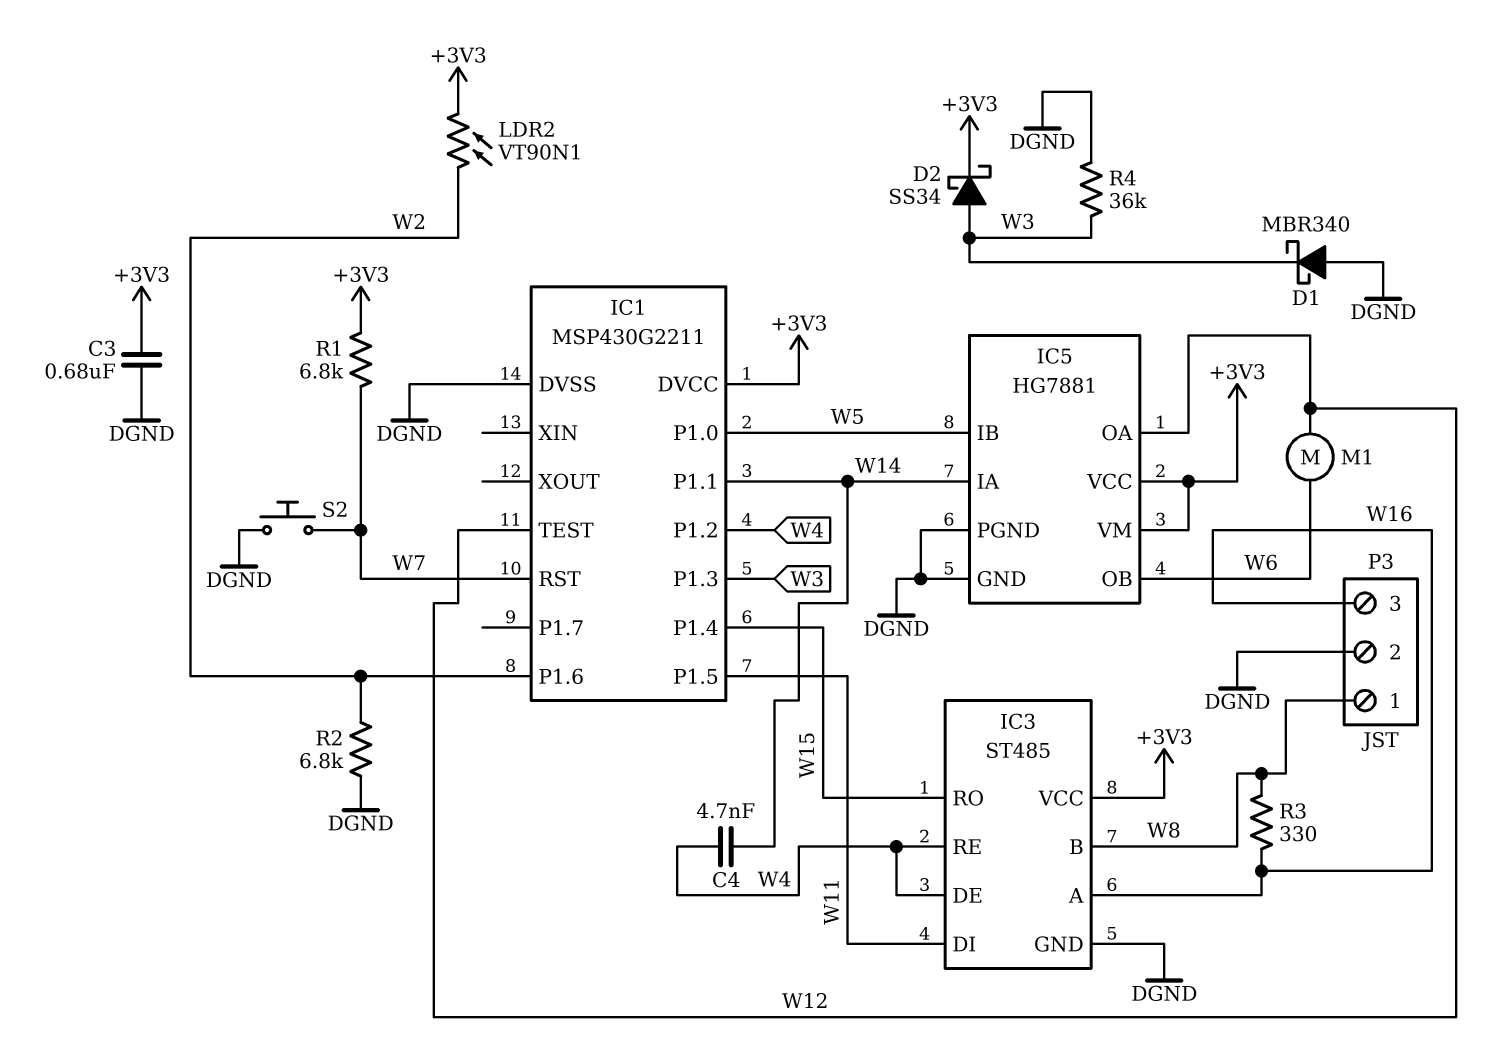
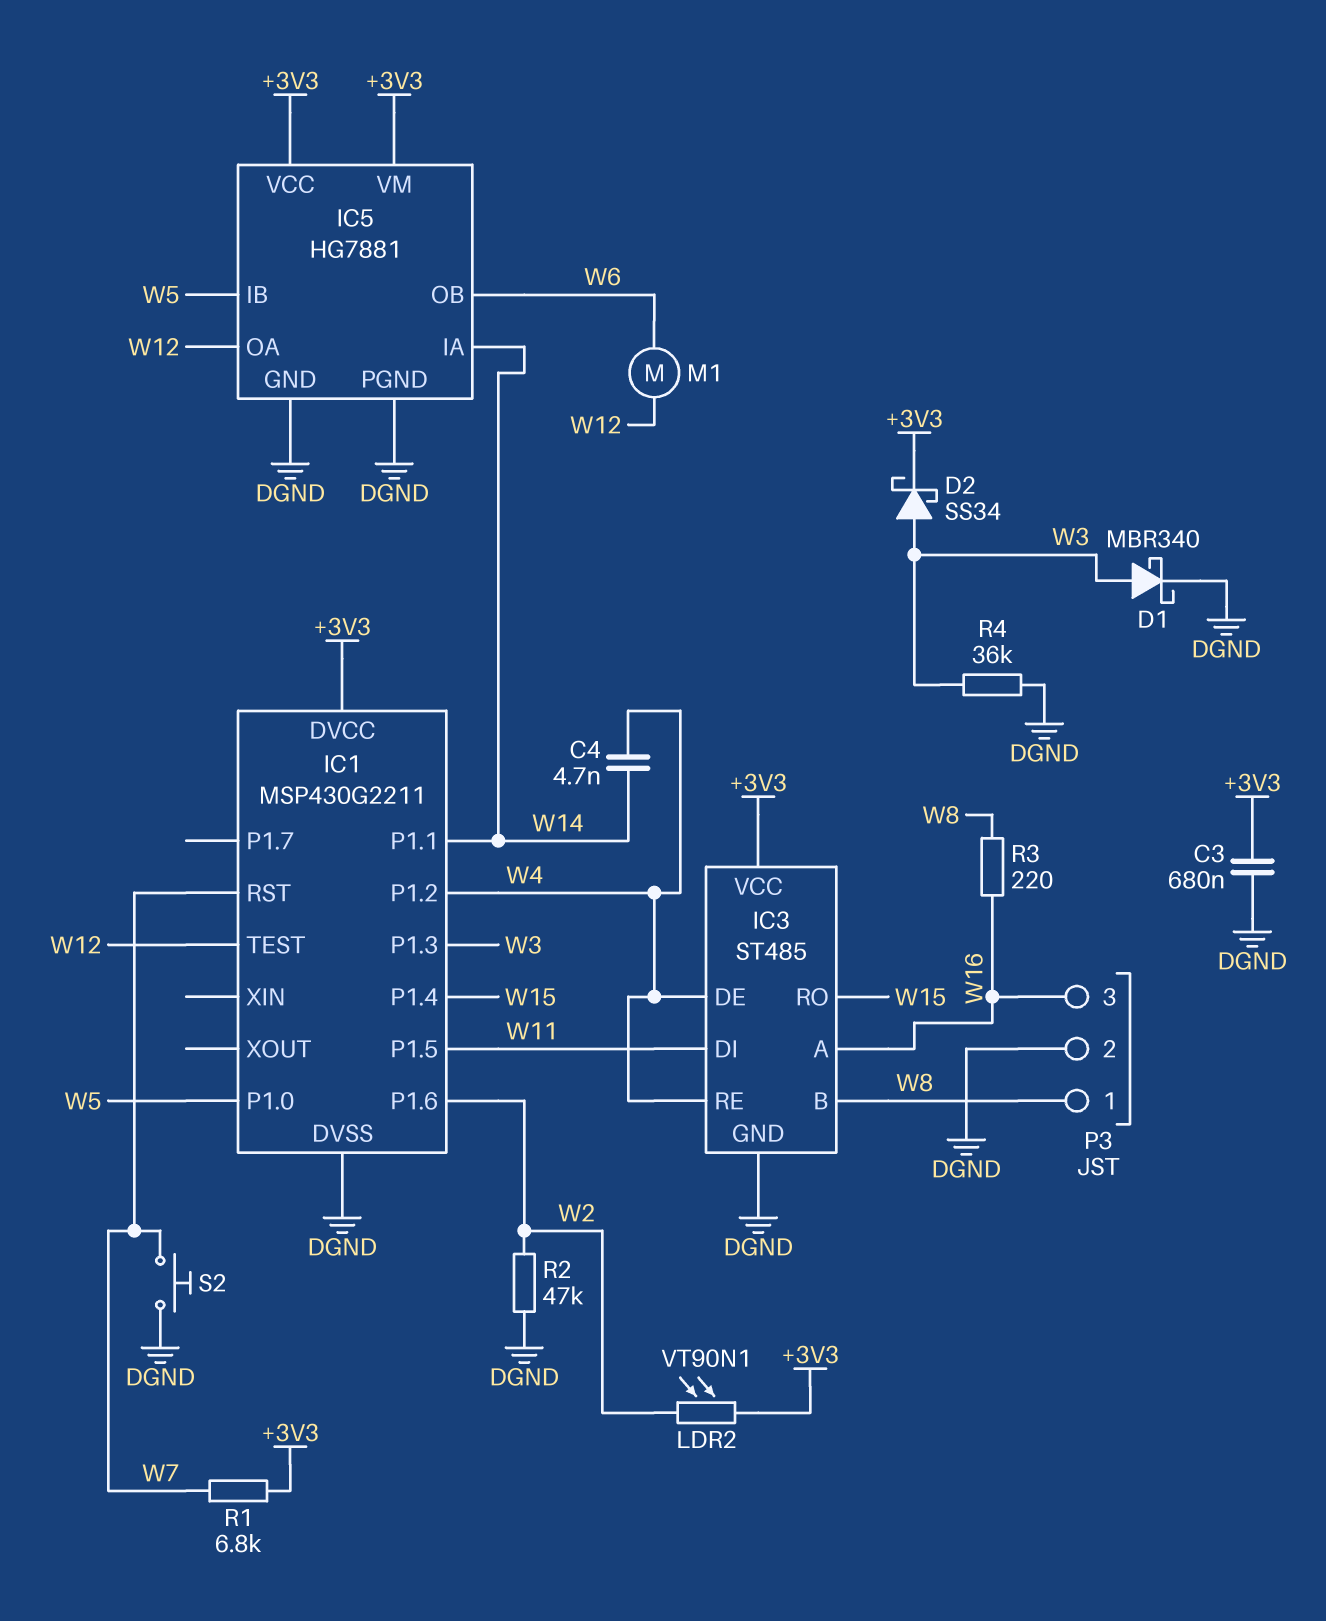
D1: schottky MBR340 (A DGND, K W3) -> schottky MBR340 (A W3, K DGND)
R2: 6.8k (DGND, W2) -> 47k (DGND, W2)
R3: 330 (W8, W16) -> 220 (W8, W16)

